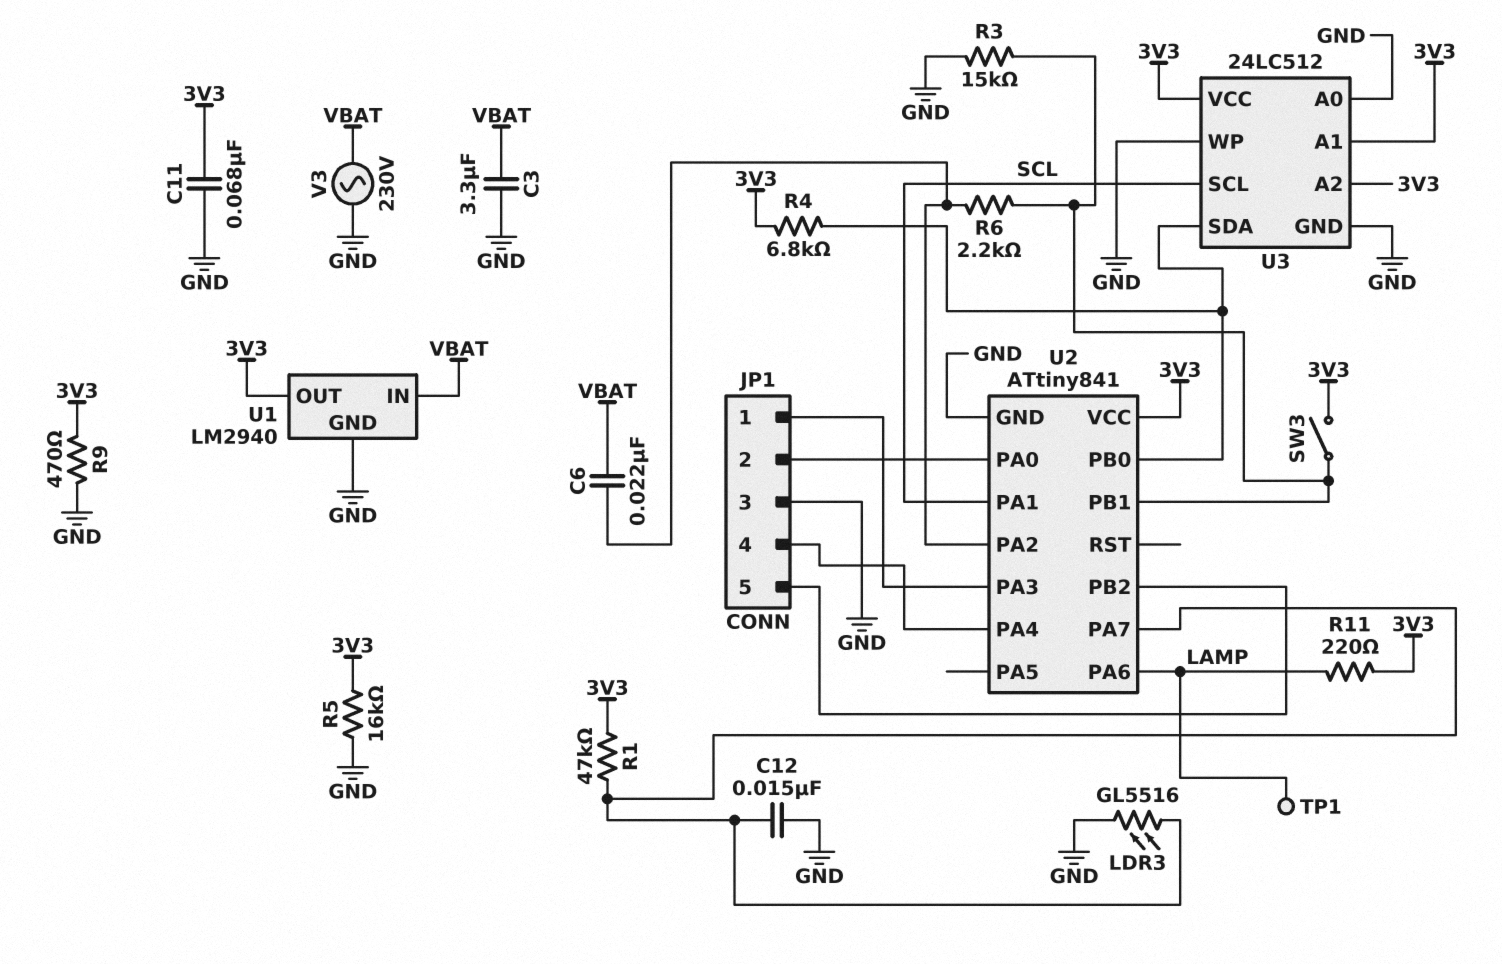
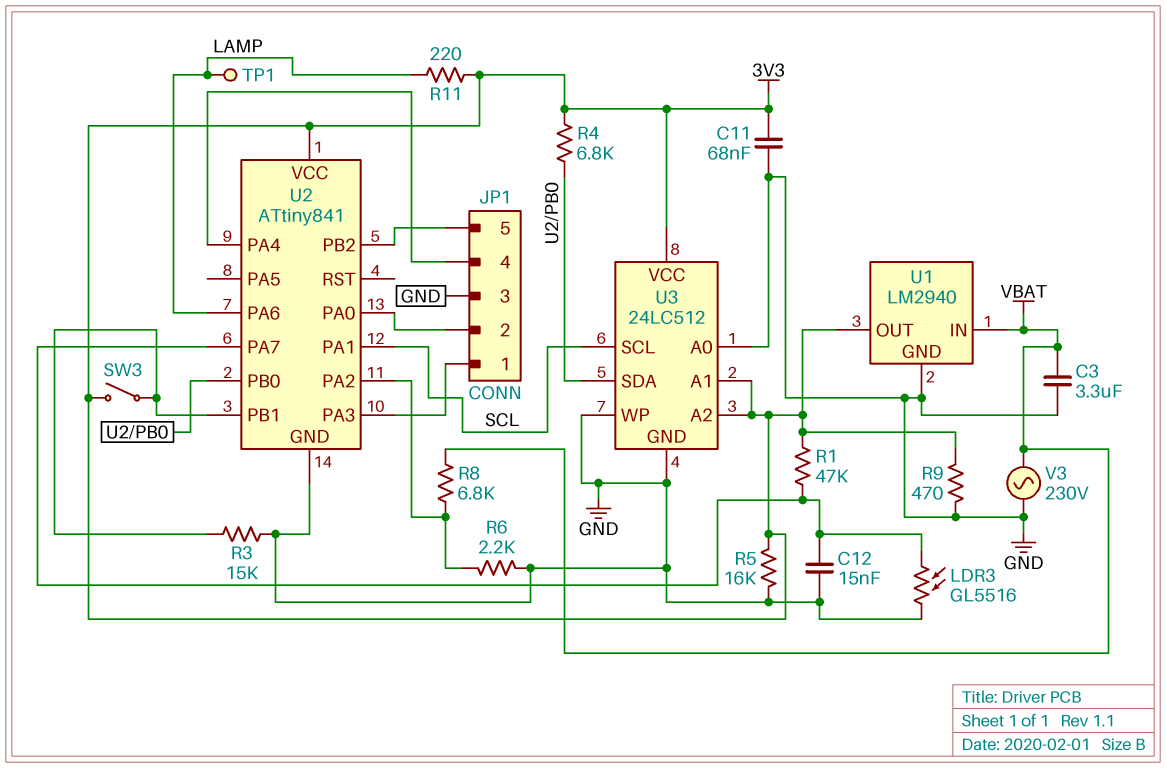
C6: 22nF (U2/PA2, VBAT) -> none
R6: 2.2k (U2/PA2, U2/PB1) -> 2.2k (GND, U2/PA2)
R8: none -> 6.8k (U2/PA2, VBAT)

